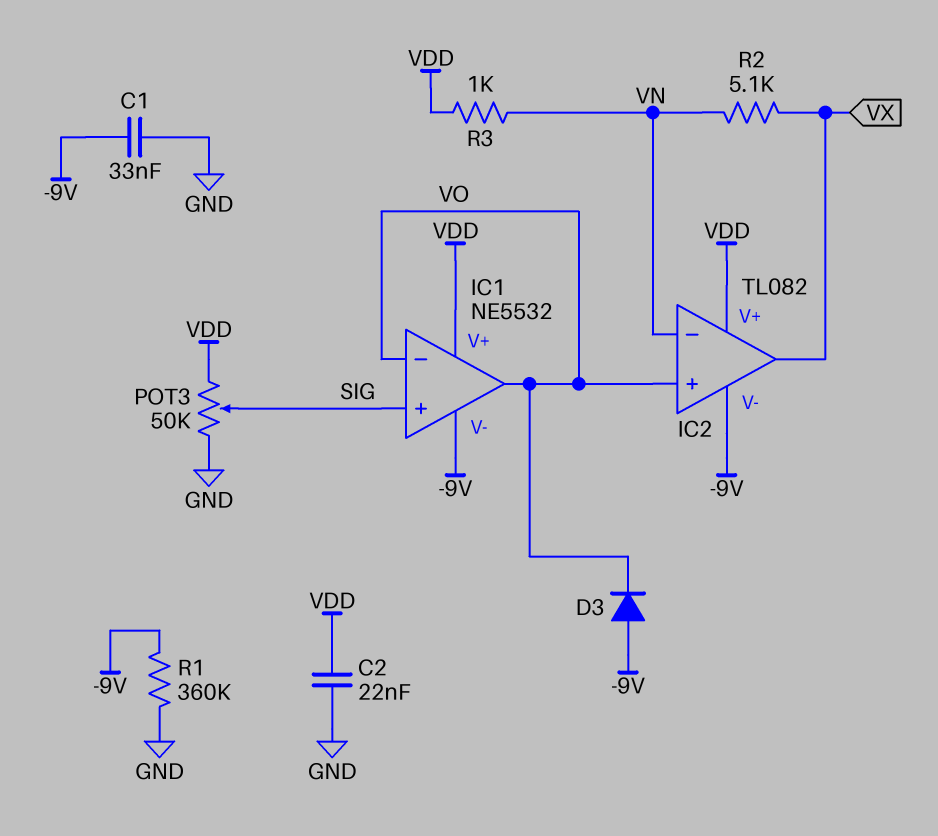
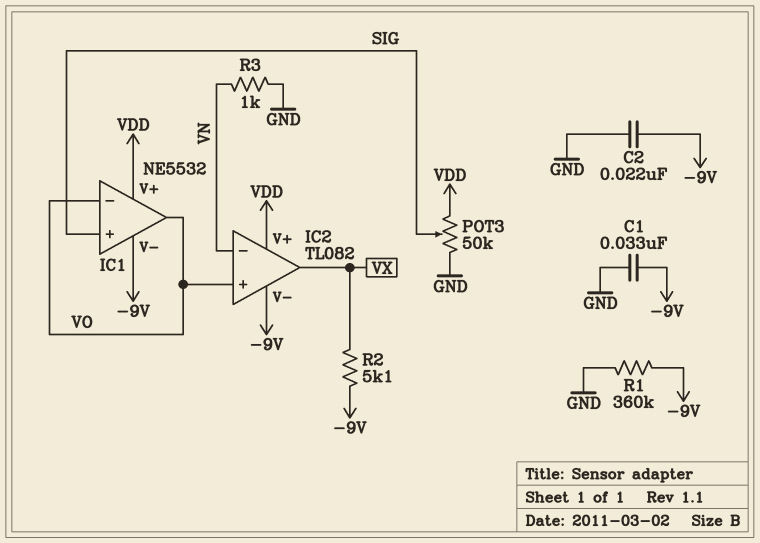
C2: 22nF (GND, VDD) -> 22nF (-9V, GND)
D3: diode (A -9V, K VO) -> none
R2: 5.1k (VN, VX) -> 5.1k (-9V, VX)
R3: 1k (VDD, VN) -> 1k (GND, VN)

